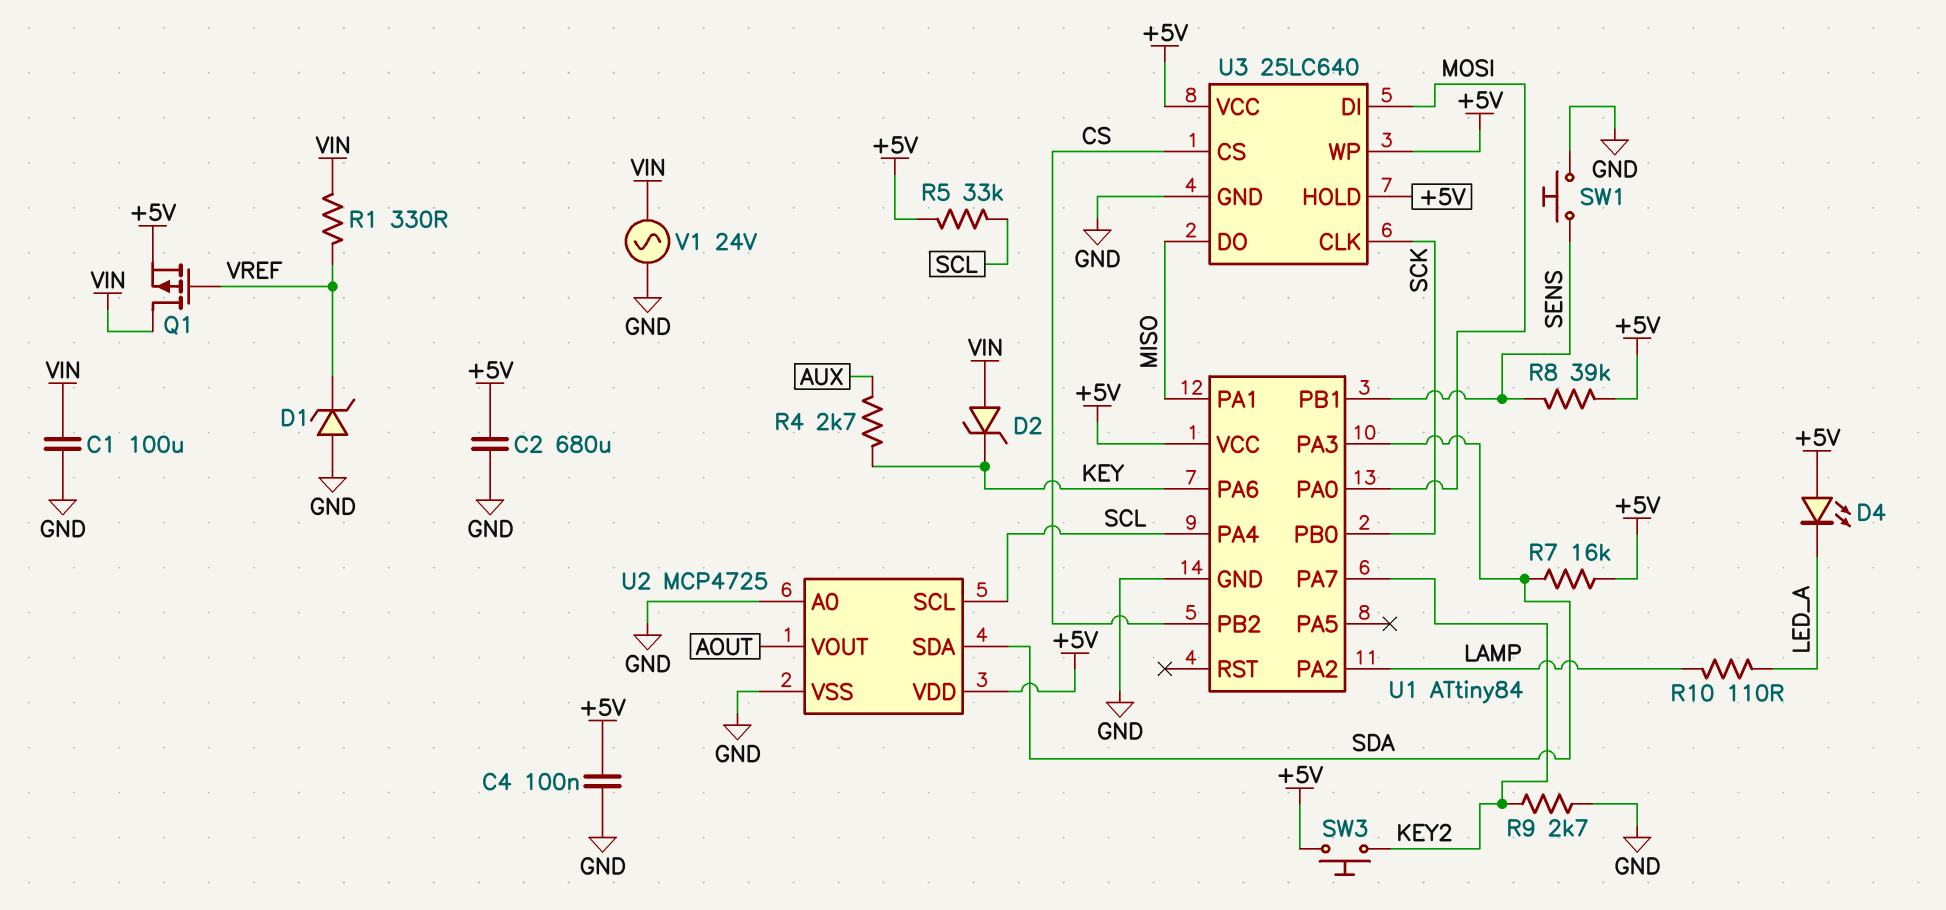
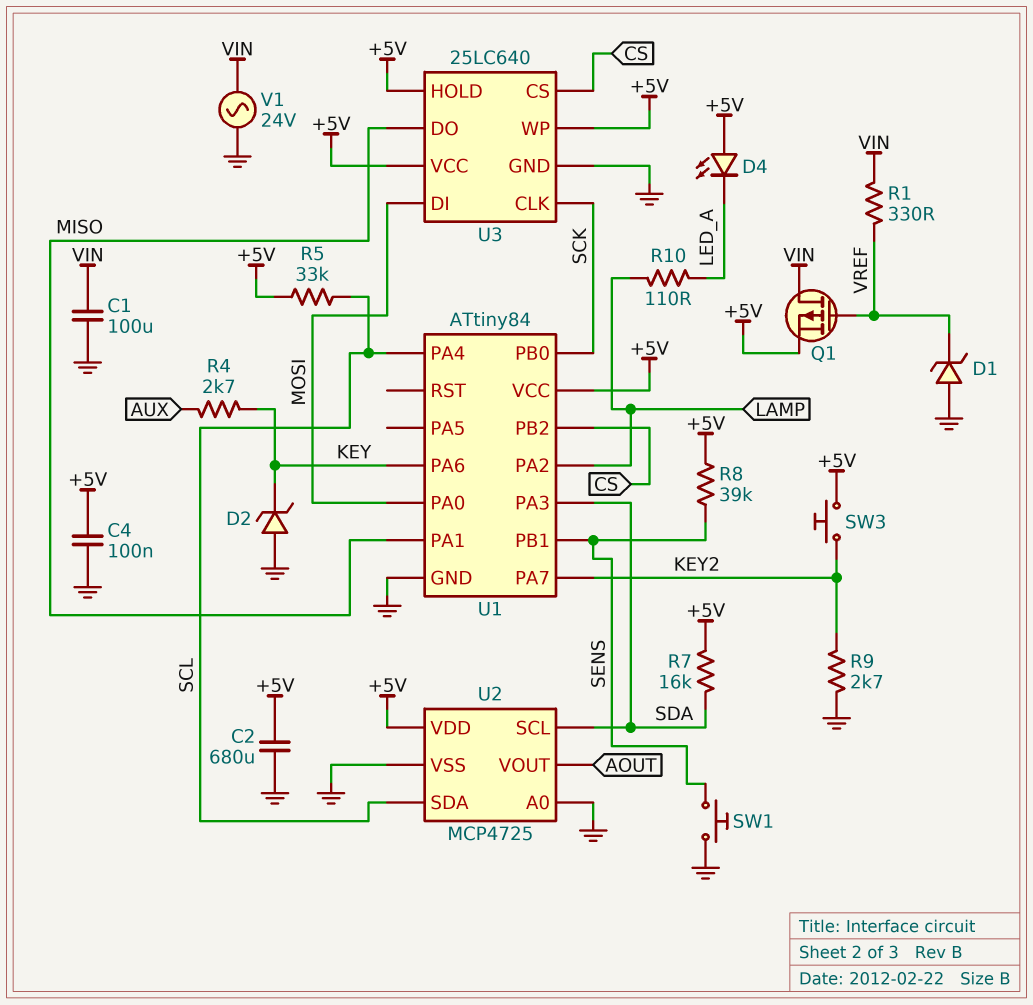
D2: zener (A VIN, K KEY) -> zener (A GND, K KEY)
U2 pin SCL: SCL -> SDA
U2 pin SDA: SDA -> SCL

